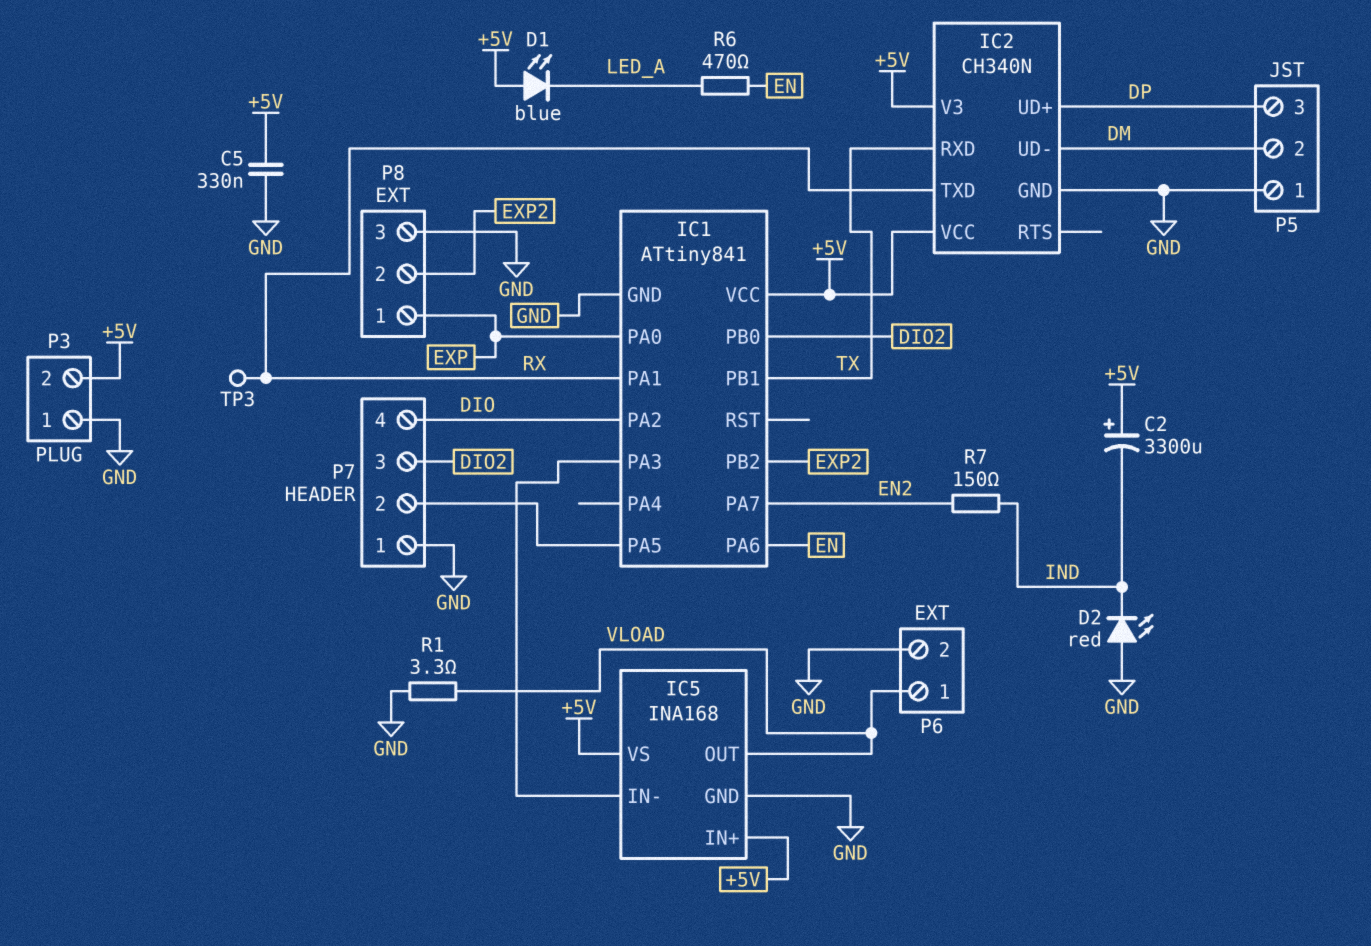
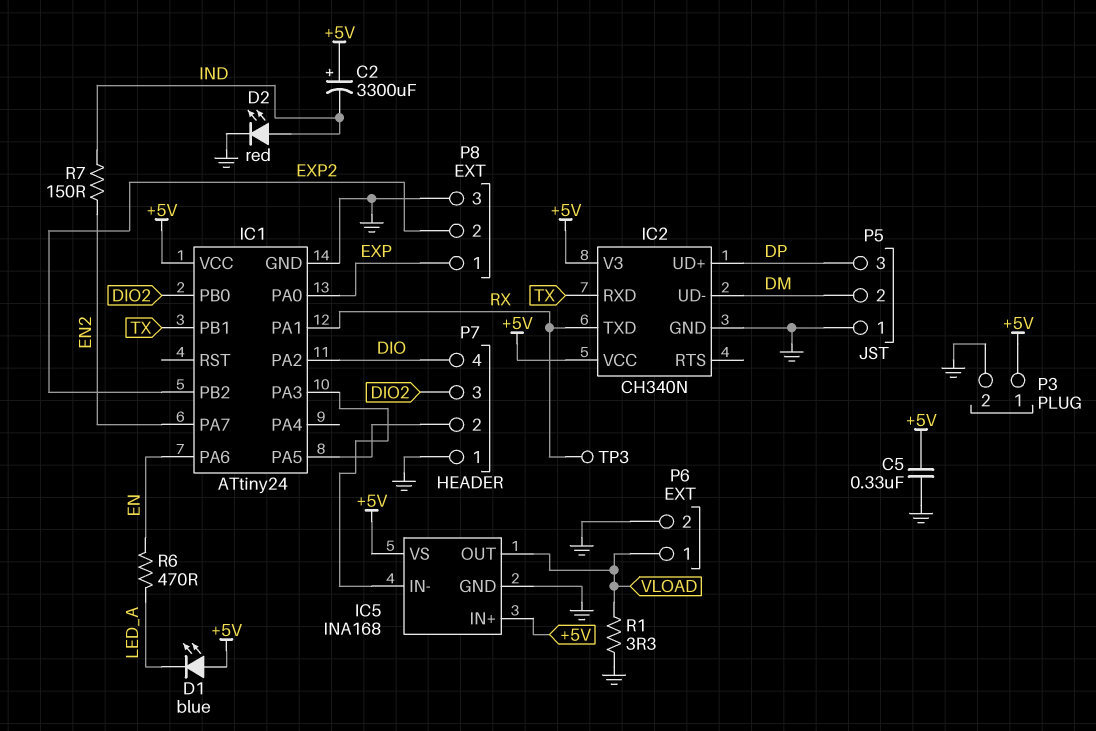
D2: LED red (A GND, K IND) -> LED red (A IND, K GND)
IC1: ATtiny841 -> ATtiny24
P3 pin 1: GND -> +5V
P3 pin 2: +5V -> GND

